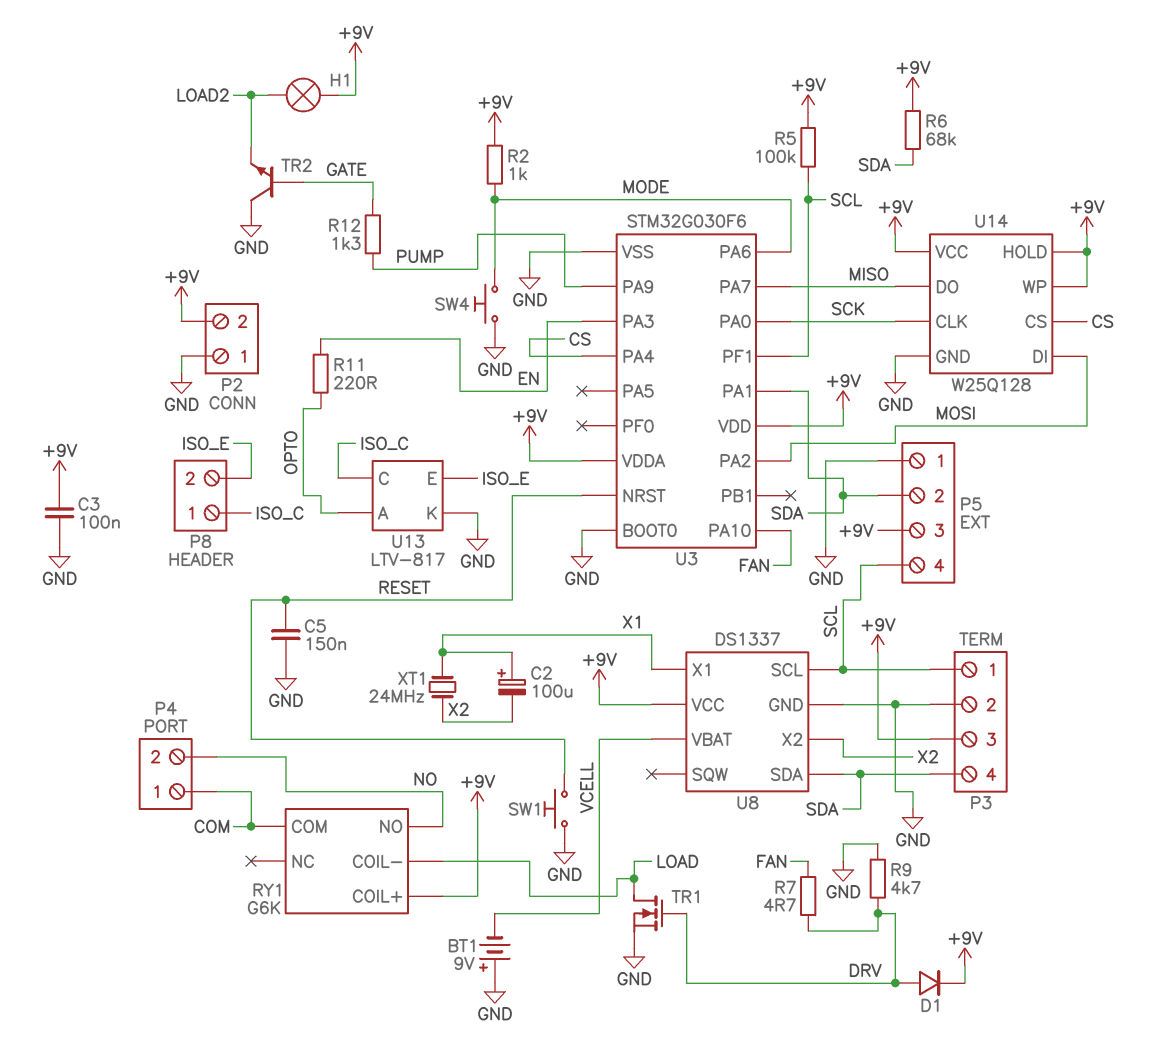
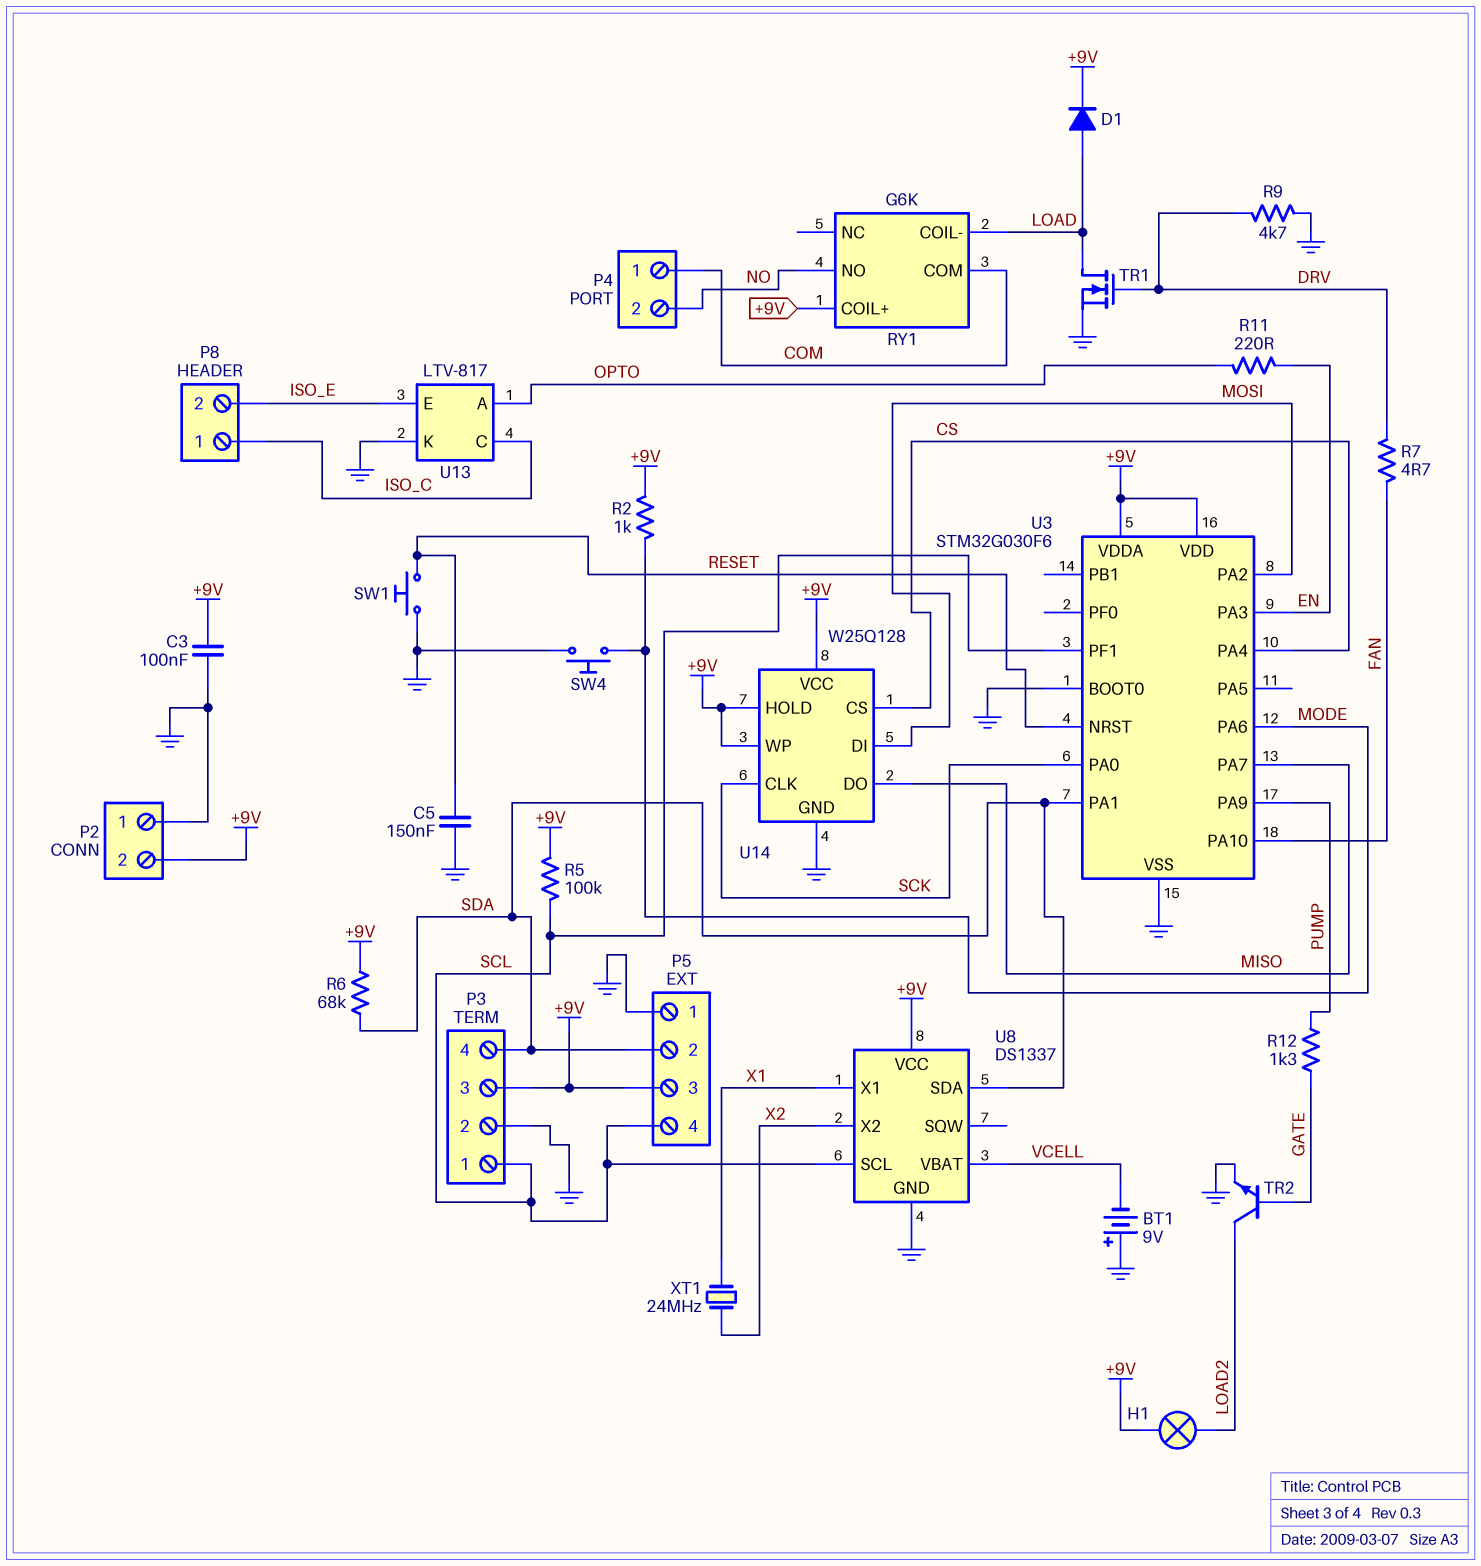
C2: 100uF (plus X1, minus X2) -> none
D1: diode (A DRV, K +9V) -> diode (A LOAD, K +9V)
TR2: NPN (B GATE, C GND, E LOAD2) -> NPN (B GATE, C LOAD2, E GND)

